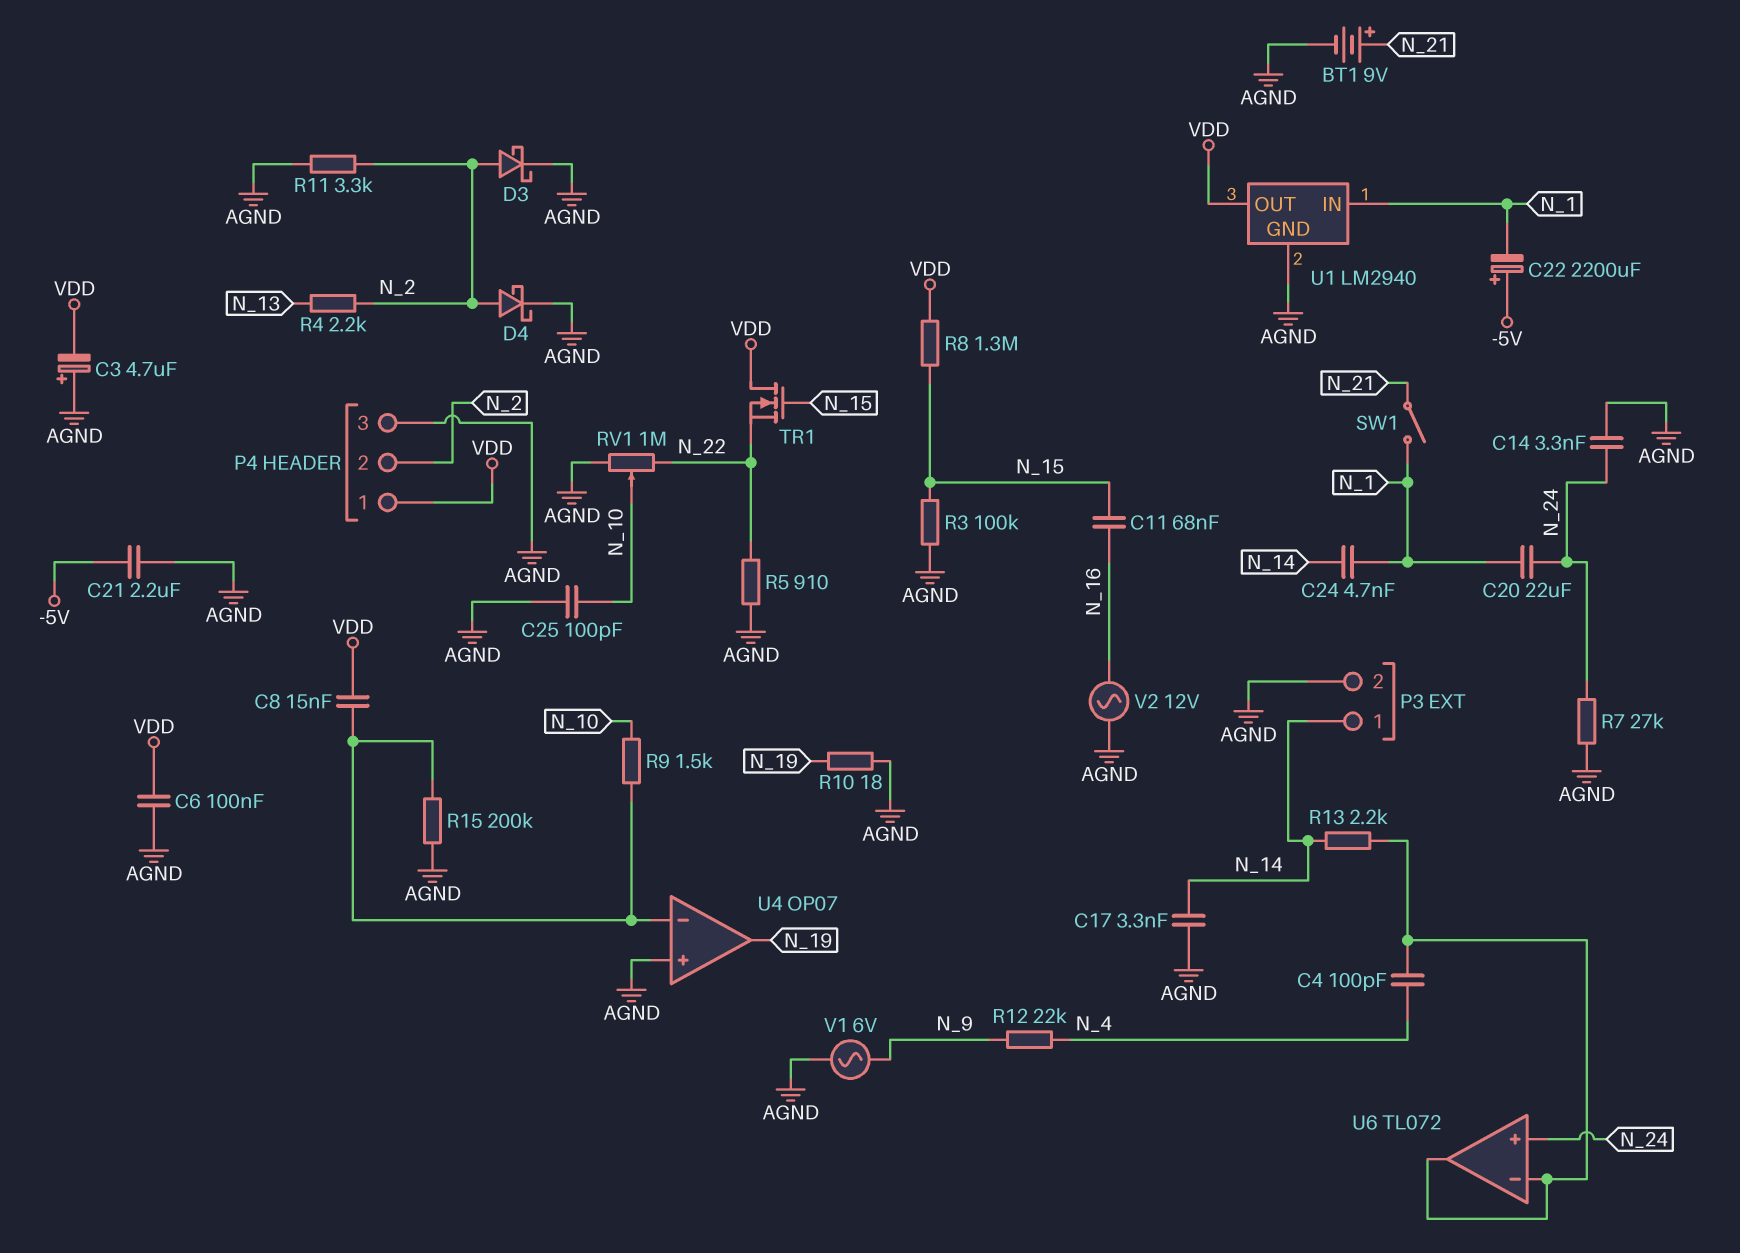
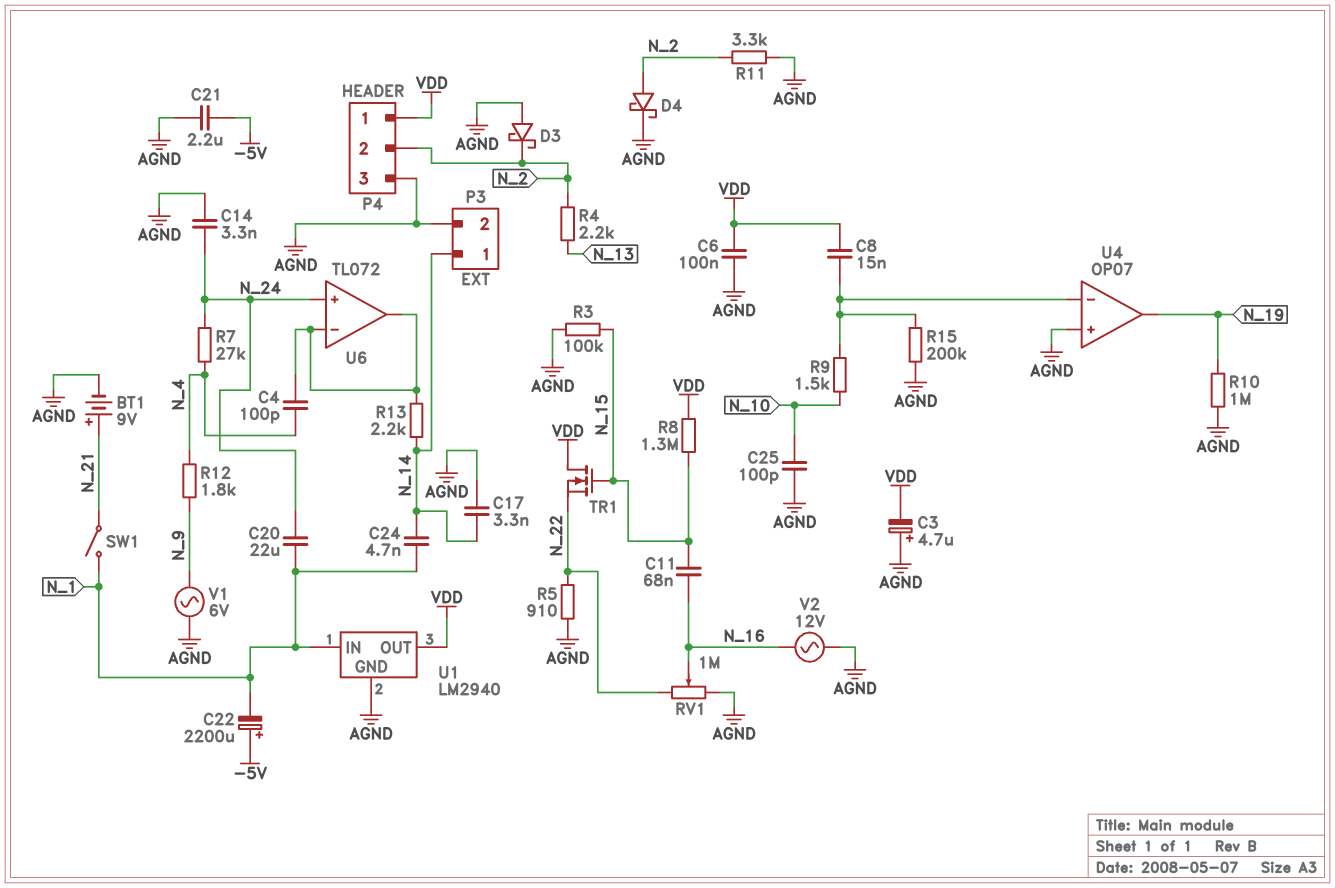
D3: schottky (A N_2, K AGND) -> schottky (A AGND, K N_2)
R7: 27k (AGND, N_24) -> 27k (N_4, N_24)
R10: 18 (AGND, N_19) -> 1M (AGND, N_19)
R12: 22k (N_4, N_9) -> 1.8k (N_4, N_9)
RV1: 1M (AGND, N_22, wiper N_10) -> 1M (AGND, N_22, wiper N_16)

